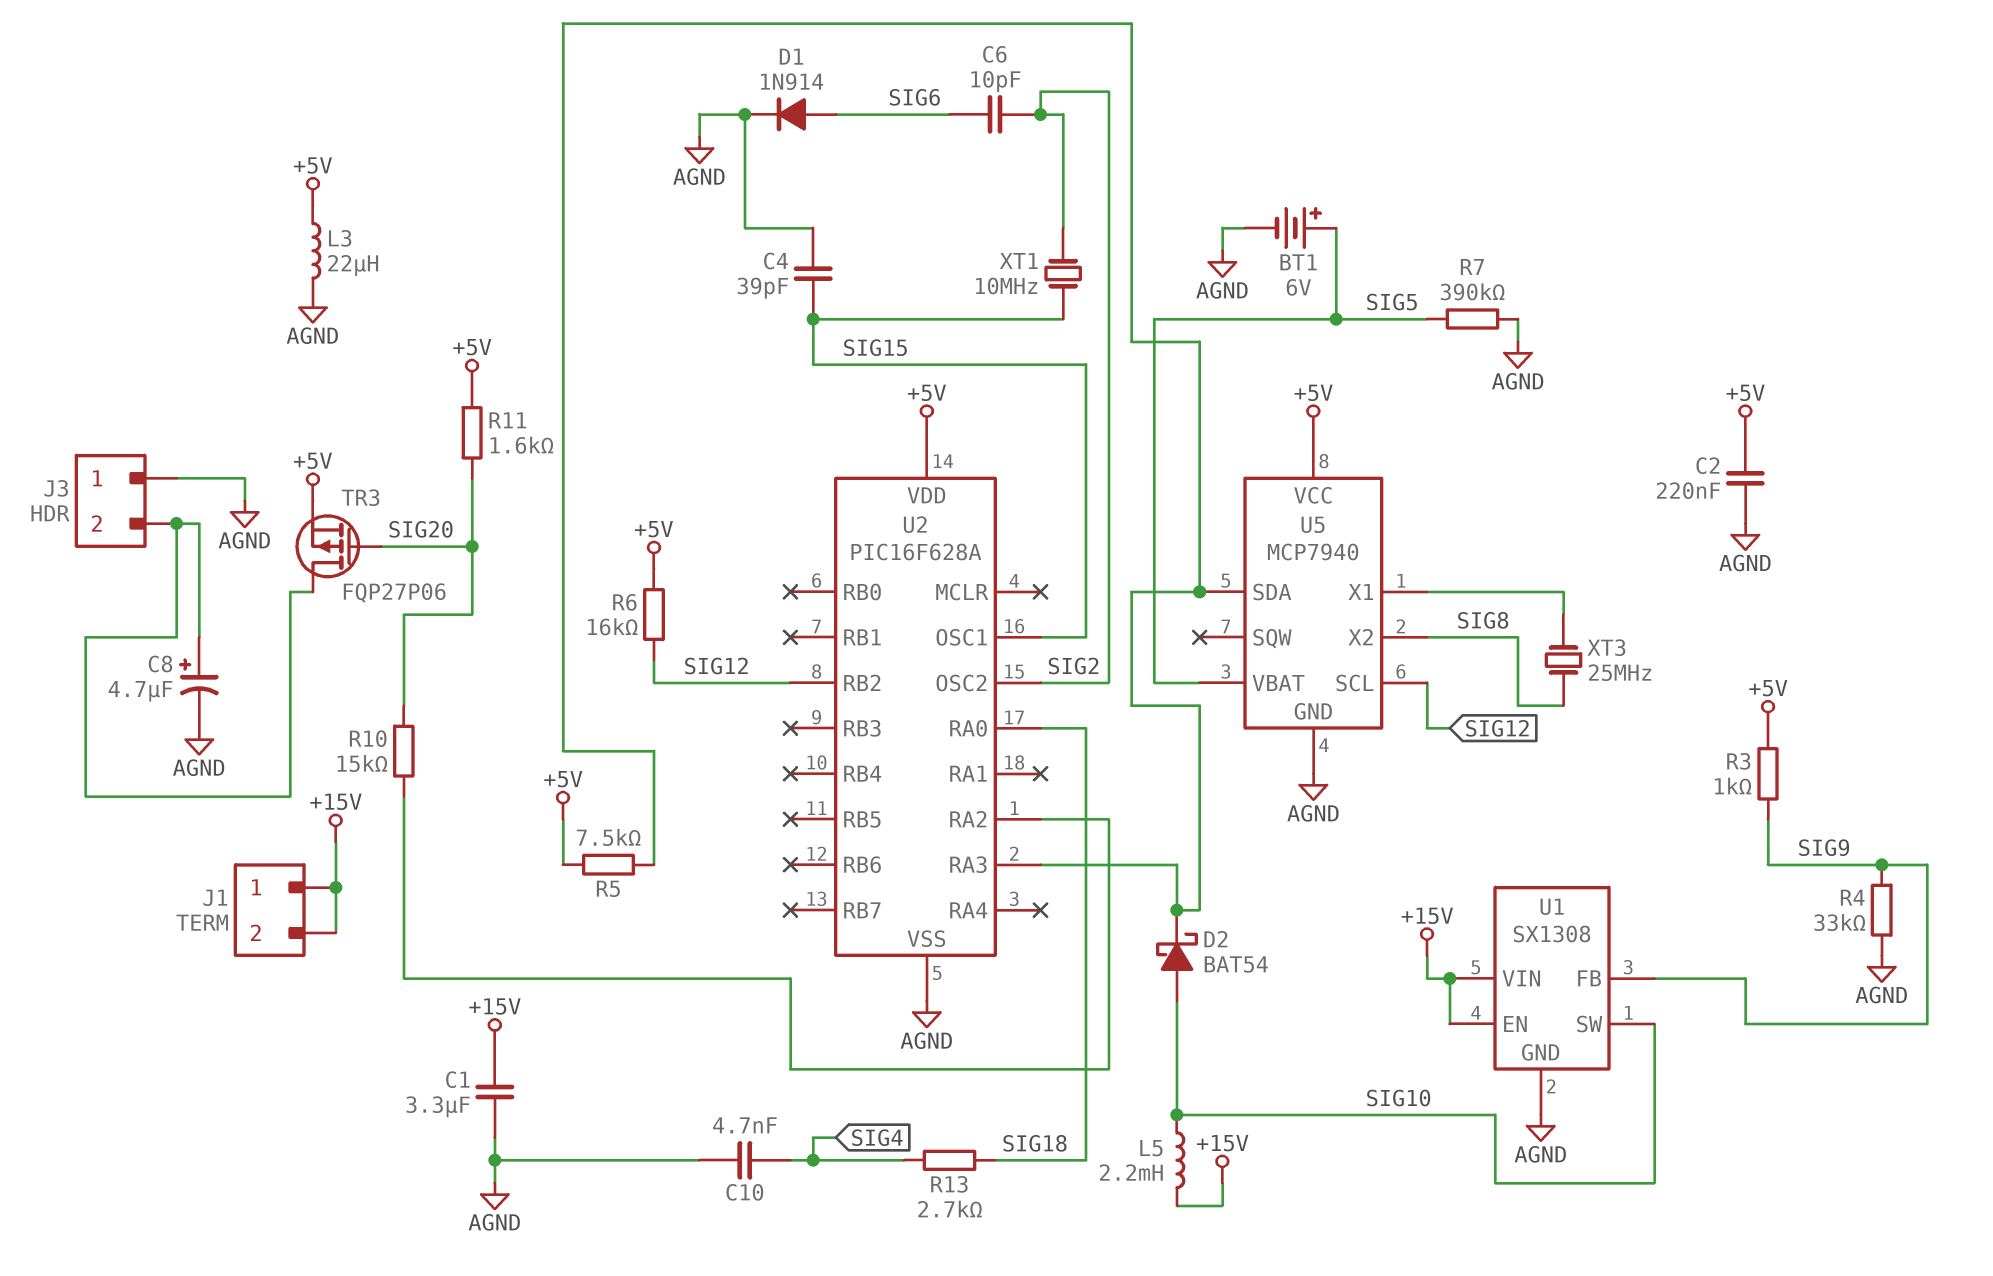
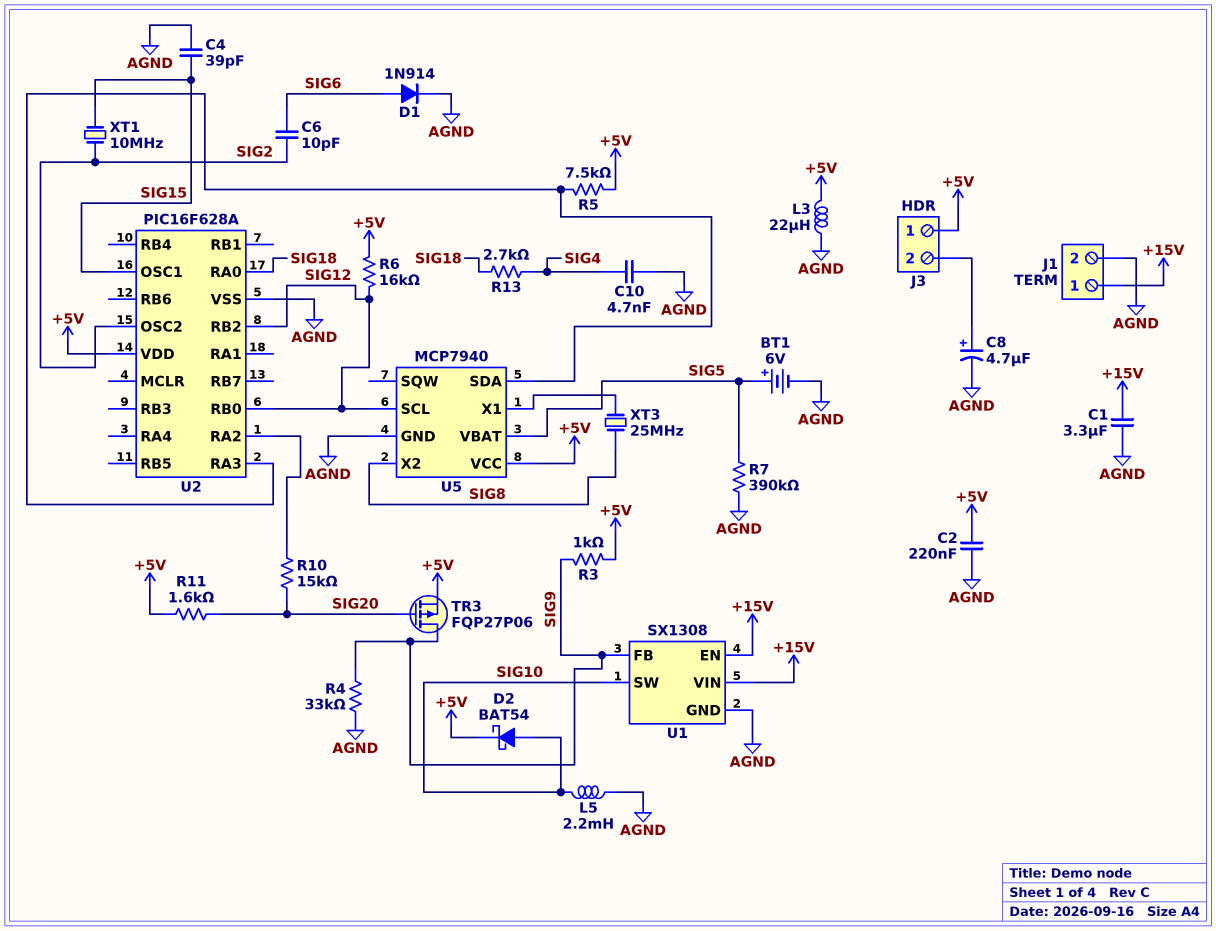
D2: schottky BAT54 (A SIG10, K U2/RA3) -> schottky BAT54 (A SIG10, K +5V)
J1 pin 2: +15V -> AGND
J3 pin 1: AGND -> +5V
L5: 2.2mH (+15V, SIG10) -> 2.2mH (AGND, SIG10)
TR3: PMOS FQP27P06 (G SIG20, D J3/2, S +5V) -> PMOS FQP27P06 (G SIG20, D SIG9, S +5V)
U2 pin RB0: none -> SIG12

